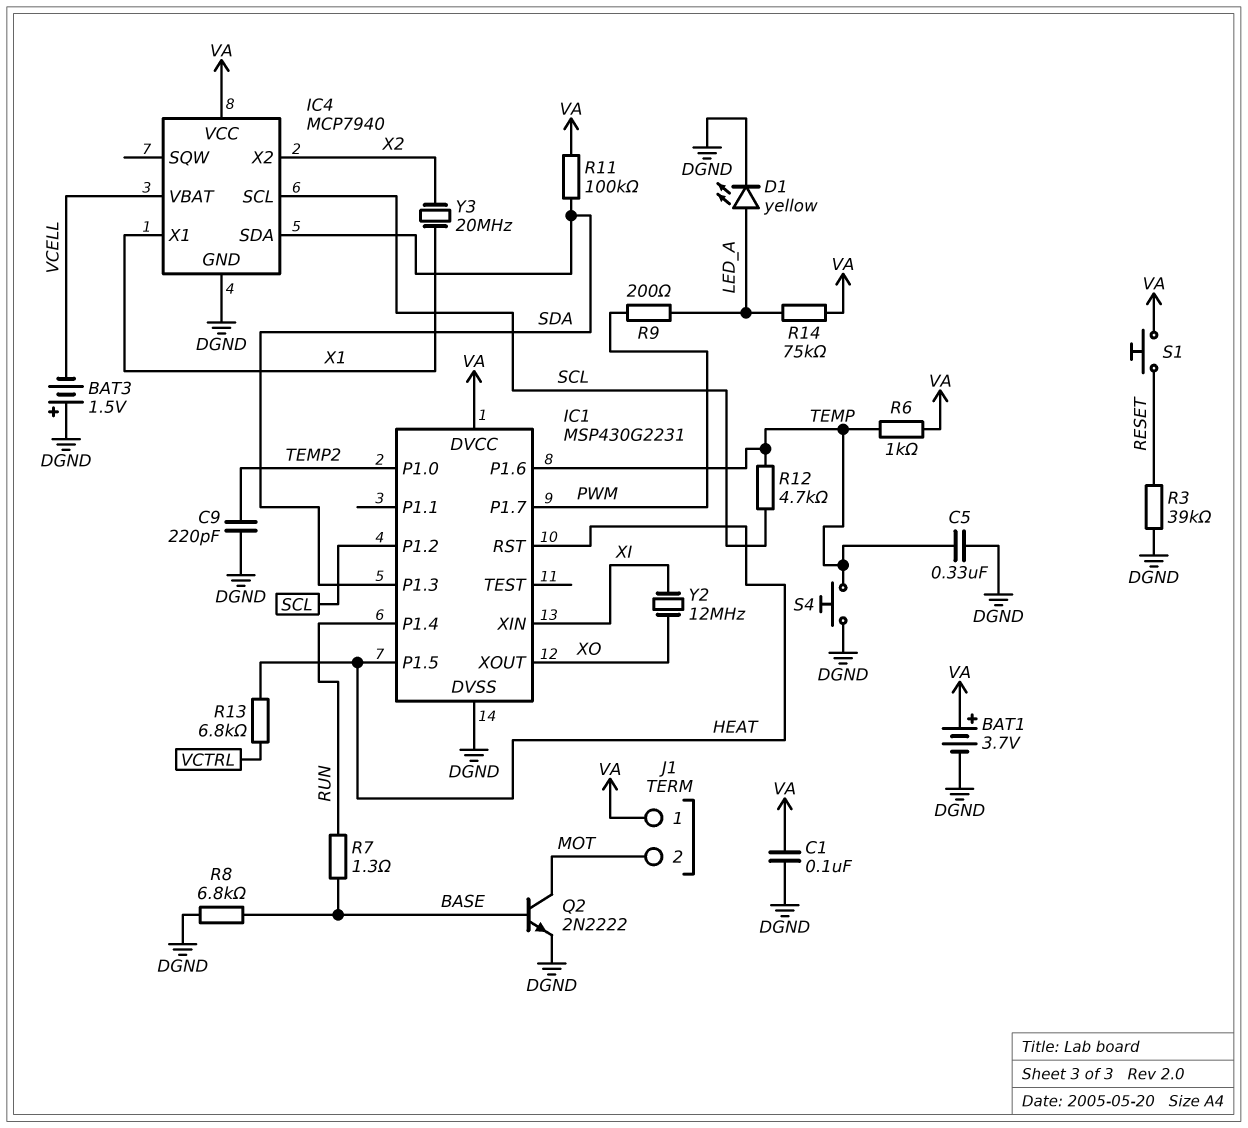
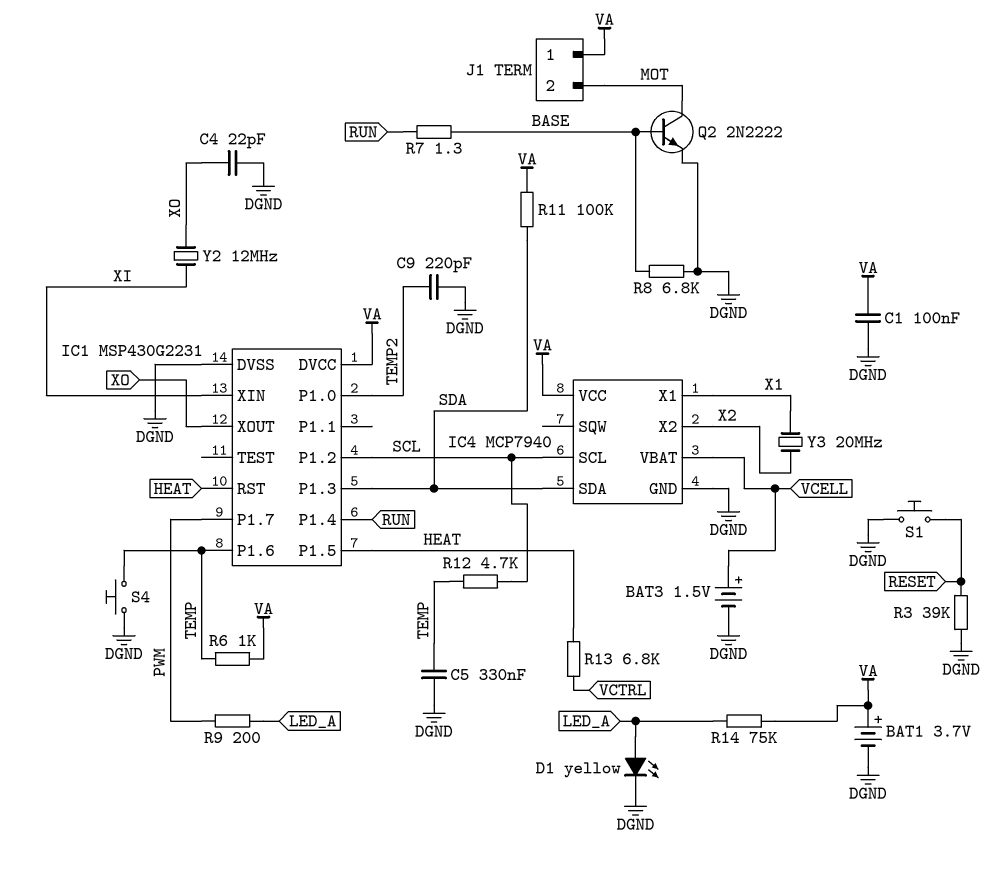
BAT3: 1.5V (plus DGND, minus VCELL) -> 1.5V (plus VCELL, minus DGND)
C4: none -> 22pF (DGND, XO)
S1: button (RESET, VA) -> button (DGND, RESET)

